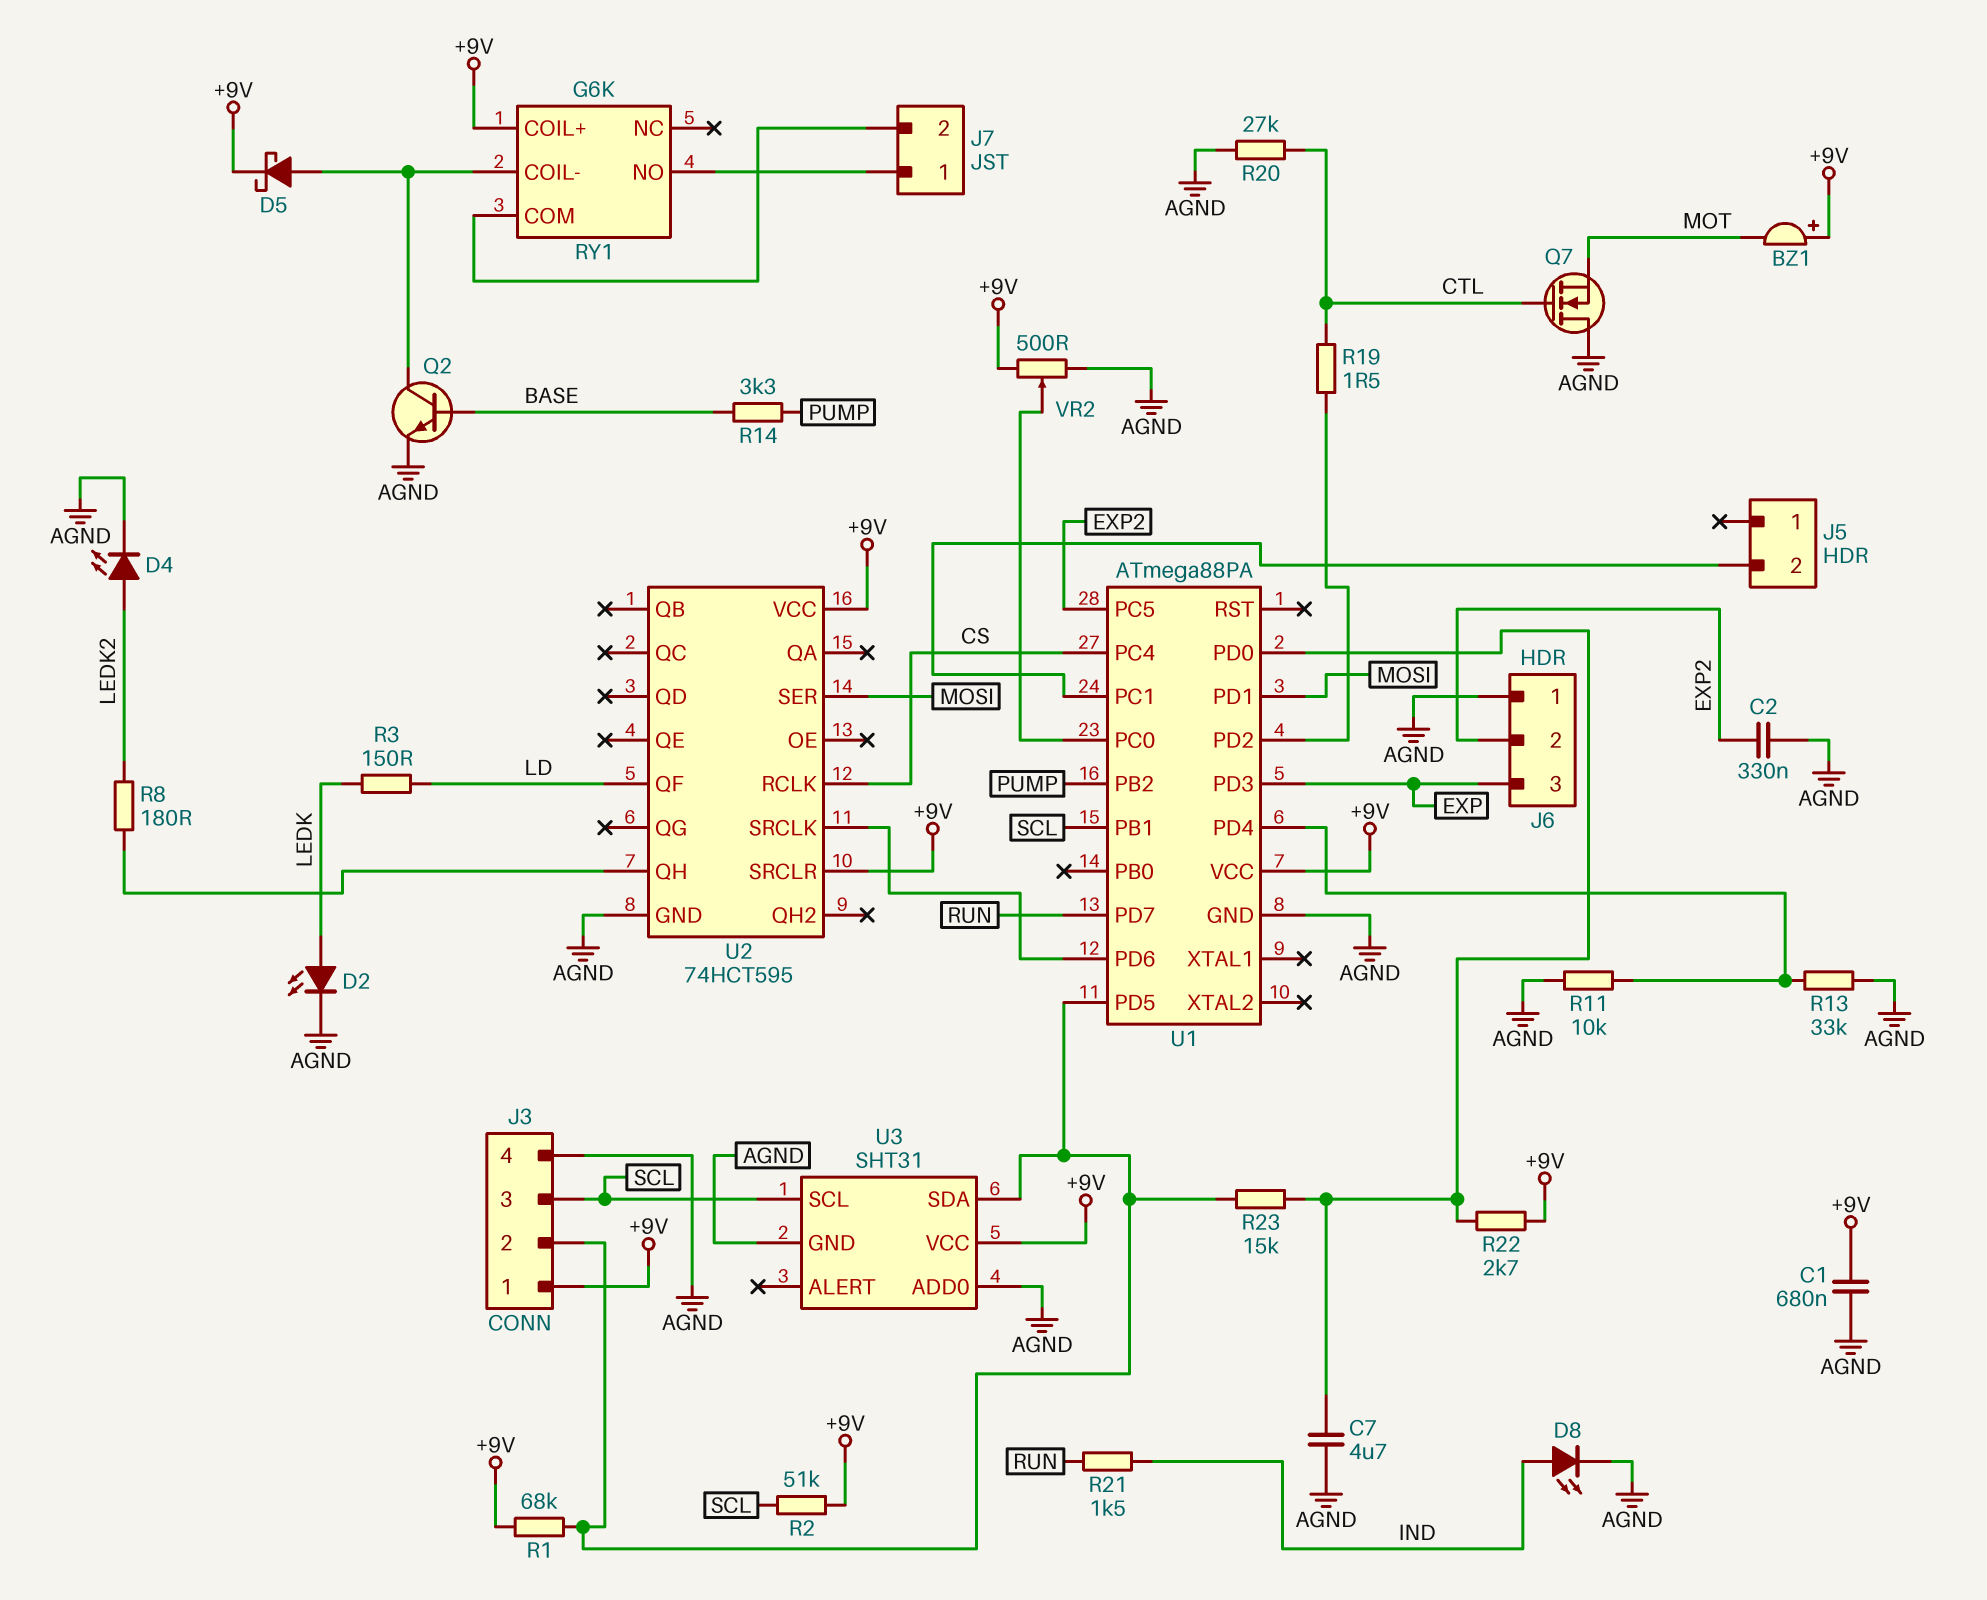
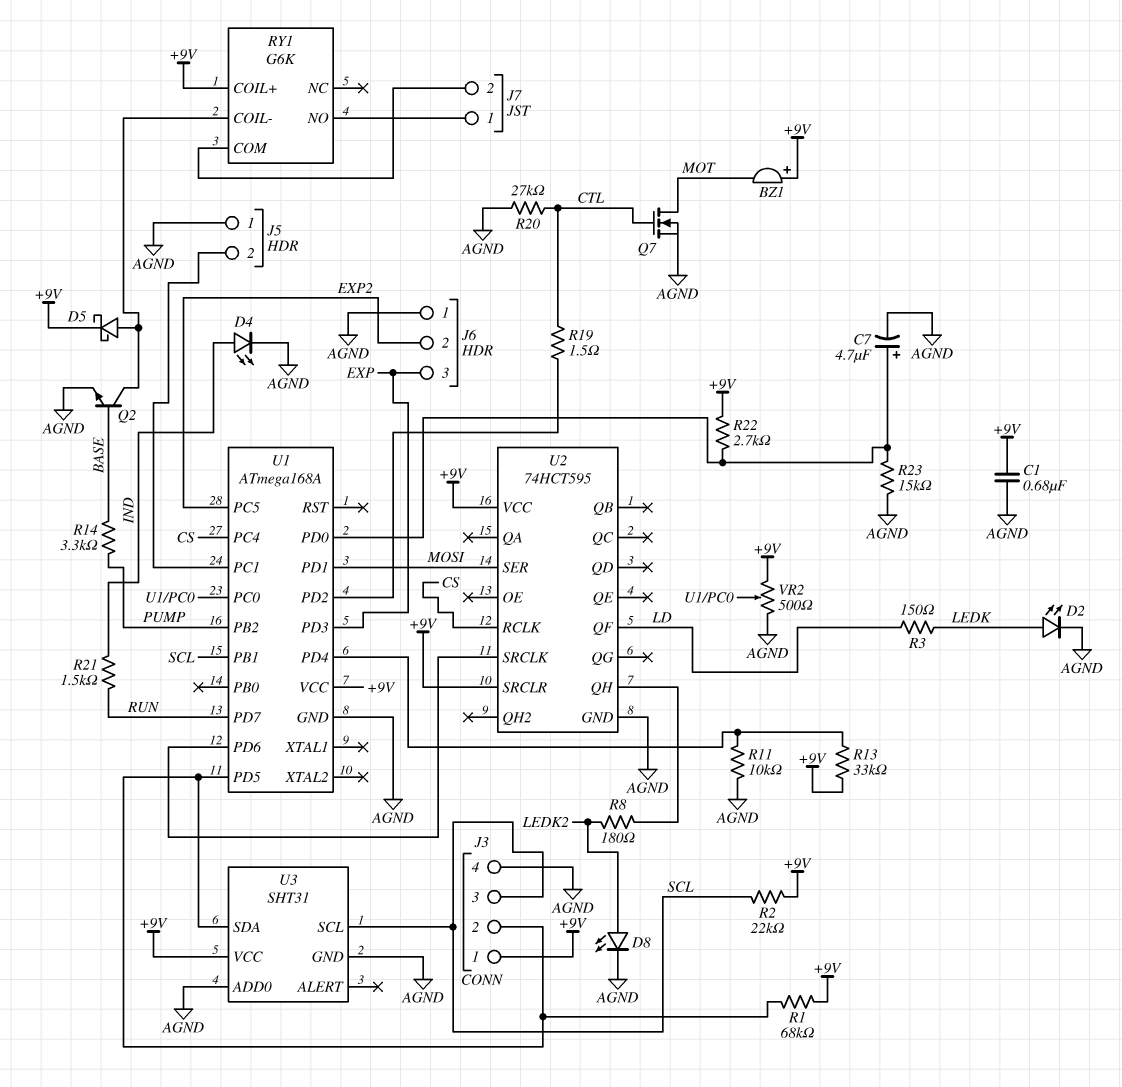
C2: 330nF (AGND, EXP2) -> none
C7: 4.7uF (AGND, U1/PD0) -> 4.7uF (plus U1/PD0, minus AGND)
D4: LED (A LEDK2, K AGND) -> LED (A IND, K AGND)
D8: LED (A IND, K AGND) -> LED (A LEDK2, K AGND)
J5 pin 1: none -> AGND
Q7: NMOS (G CTL, D AGND, S MOT) -> NMOS (G CTL, D MOT, S AGND)
R2: 51k (+9V, SCL) -> 22k (+9V, SCL)
R13: 33k (AGND, U1/PD4) -> 33k (+9V, U1/PD4)
R23: 15k (J3/2, U1/PD0) -> 15k (AGND, U1/PD0)
U1: ATmega88PA -> ATmega168A

